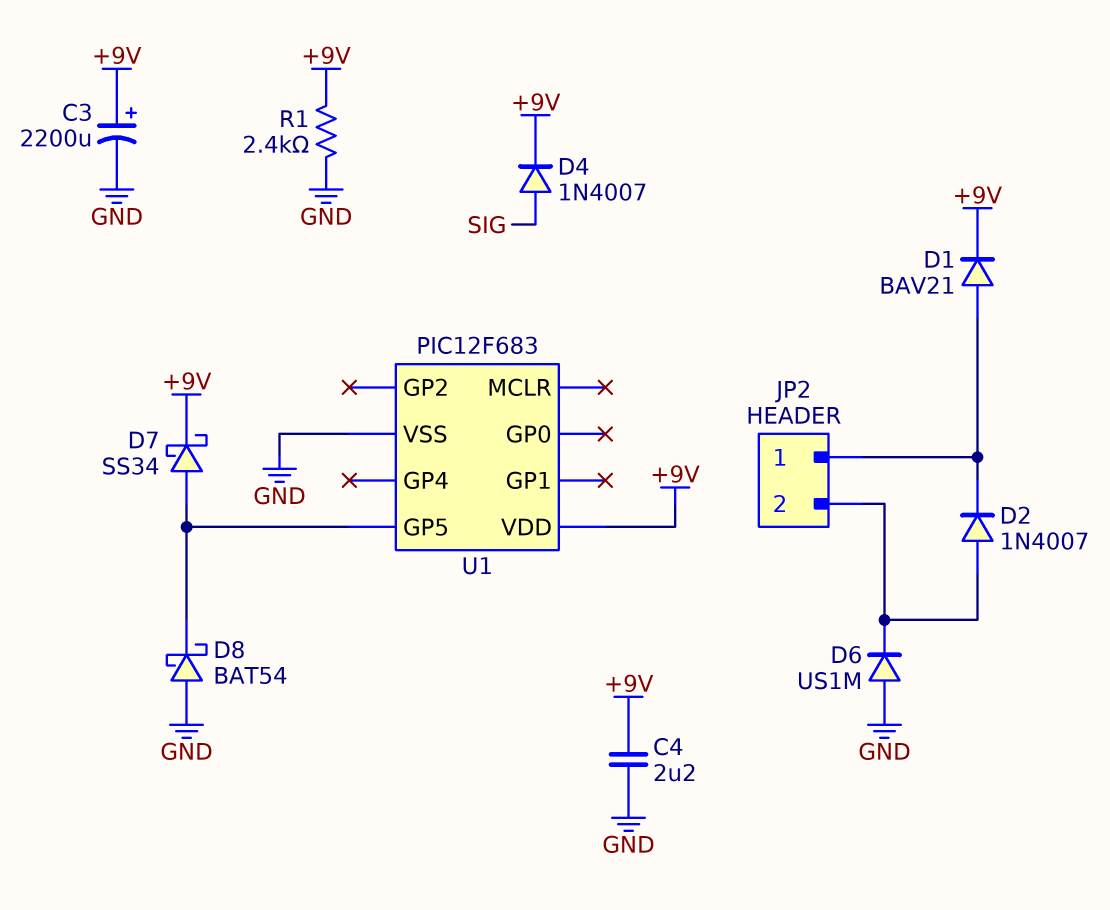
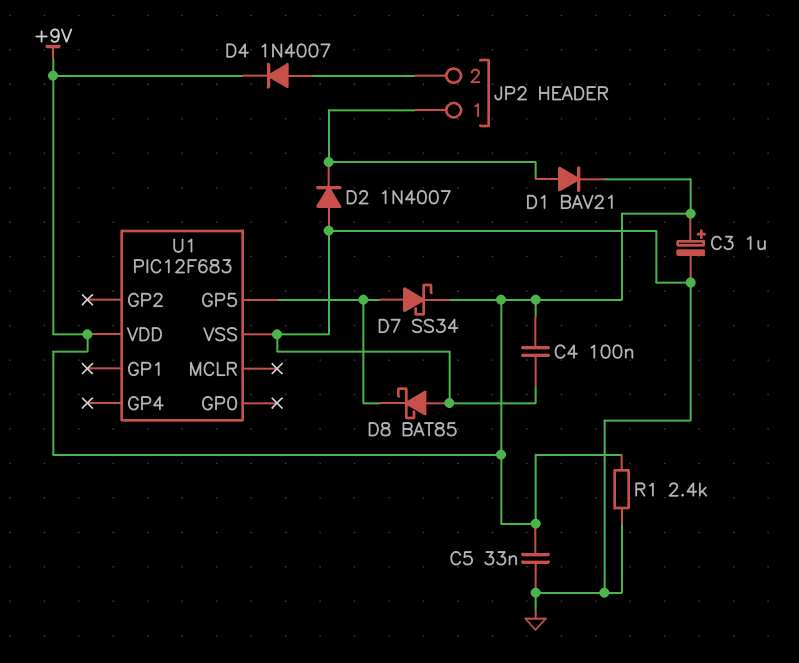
C3: 2200uF (plus +9V, minus GND) -> 1uF (plus +9V, minus GND)
C4: 2.2uF (+9V, GND) -> 100nF (+9V, GND)
C5: none -> 33nF (+9V, GND)
D2: diode 1N4007 (A JP2/2, K JP2/1) -> diode 1N4007 (A GND, K JP2/1)
D4: diode 1N4007 (A SIG, K +9V) -> diode 1N4007 (A JP2/2, K +9V)
D6: diode US1M (A GND, K JP2/2) -> none
D8: schottky BAT54 (A GND, K U1/GP5) -> schottky BAT85 (A GND, K U1/GP5)

